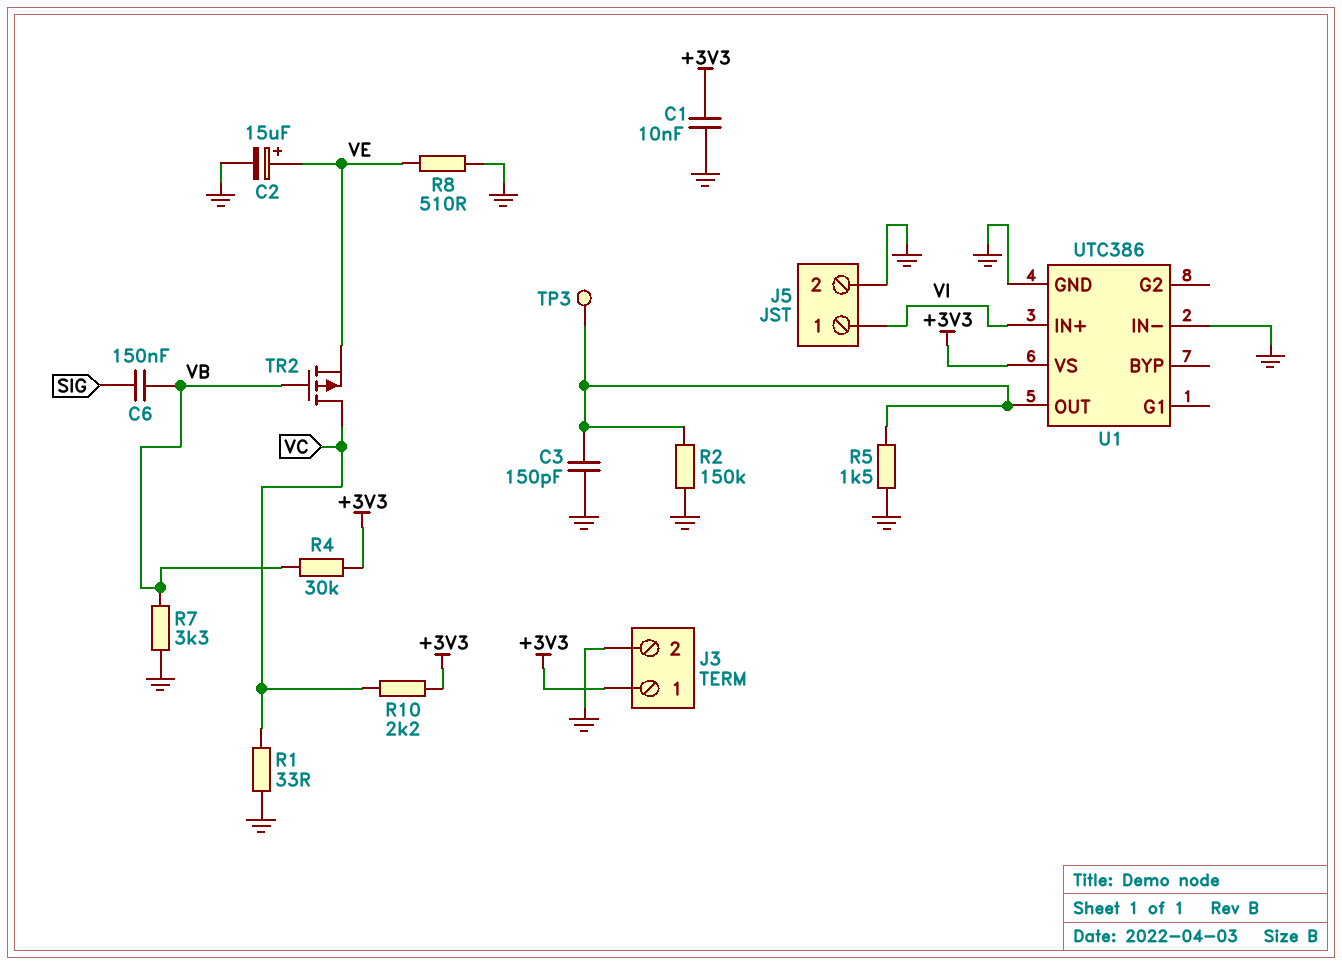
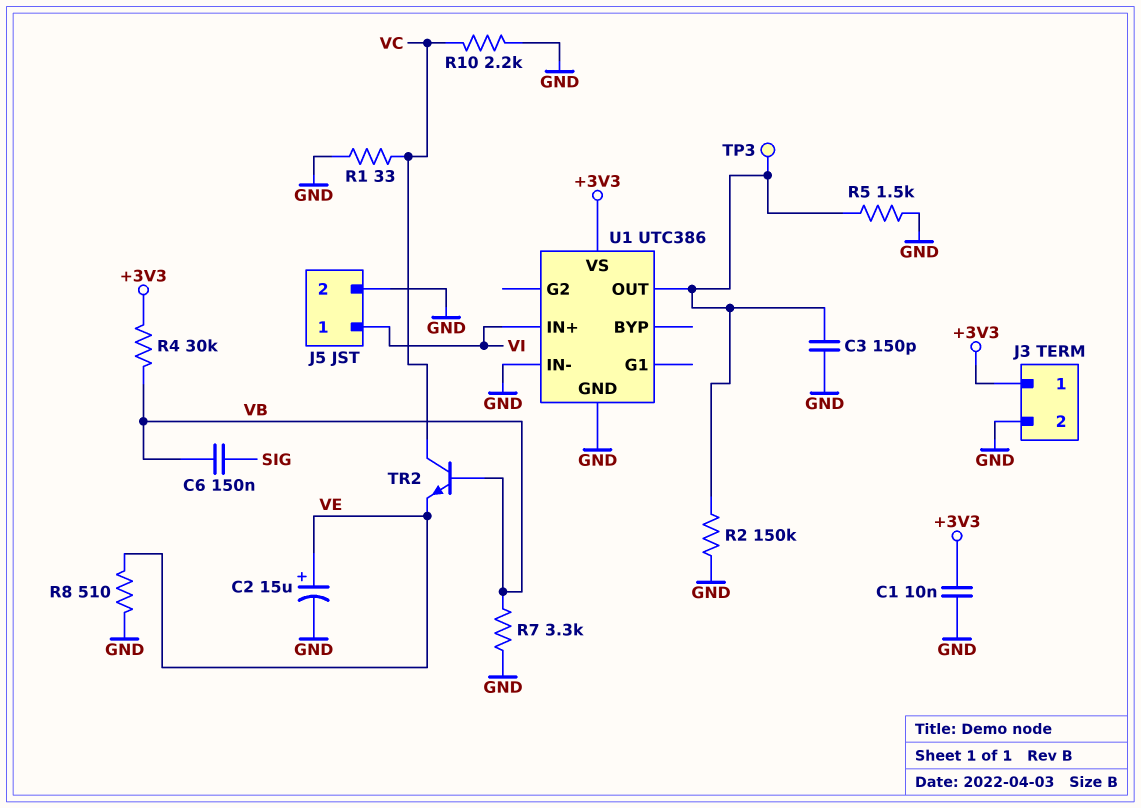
R10: 2.2k (+3V3, VC) -> 2.2k (GND, VC)
TR2: PMOS (G VB, D VC, S VE) -> NPN (B VB, C VC, E VE)

